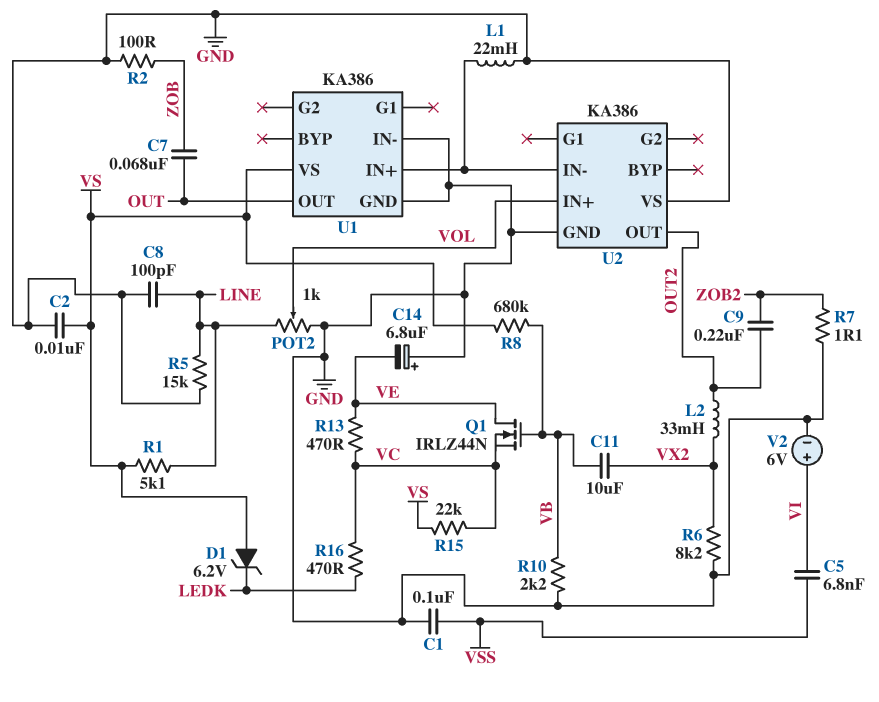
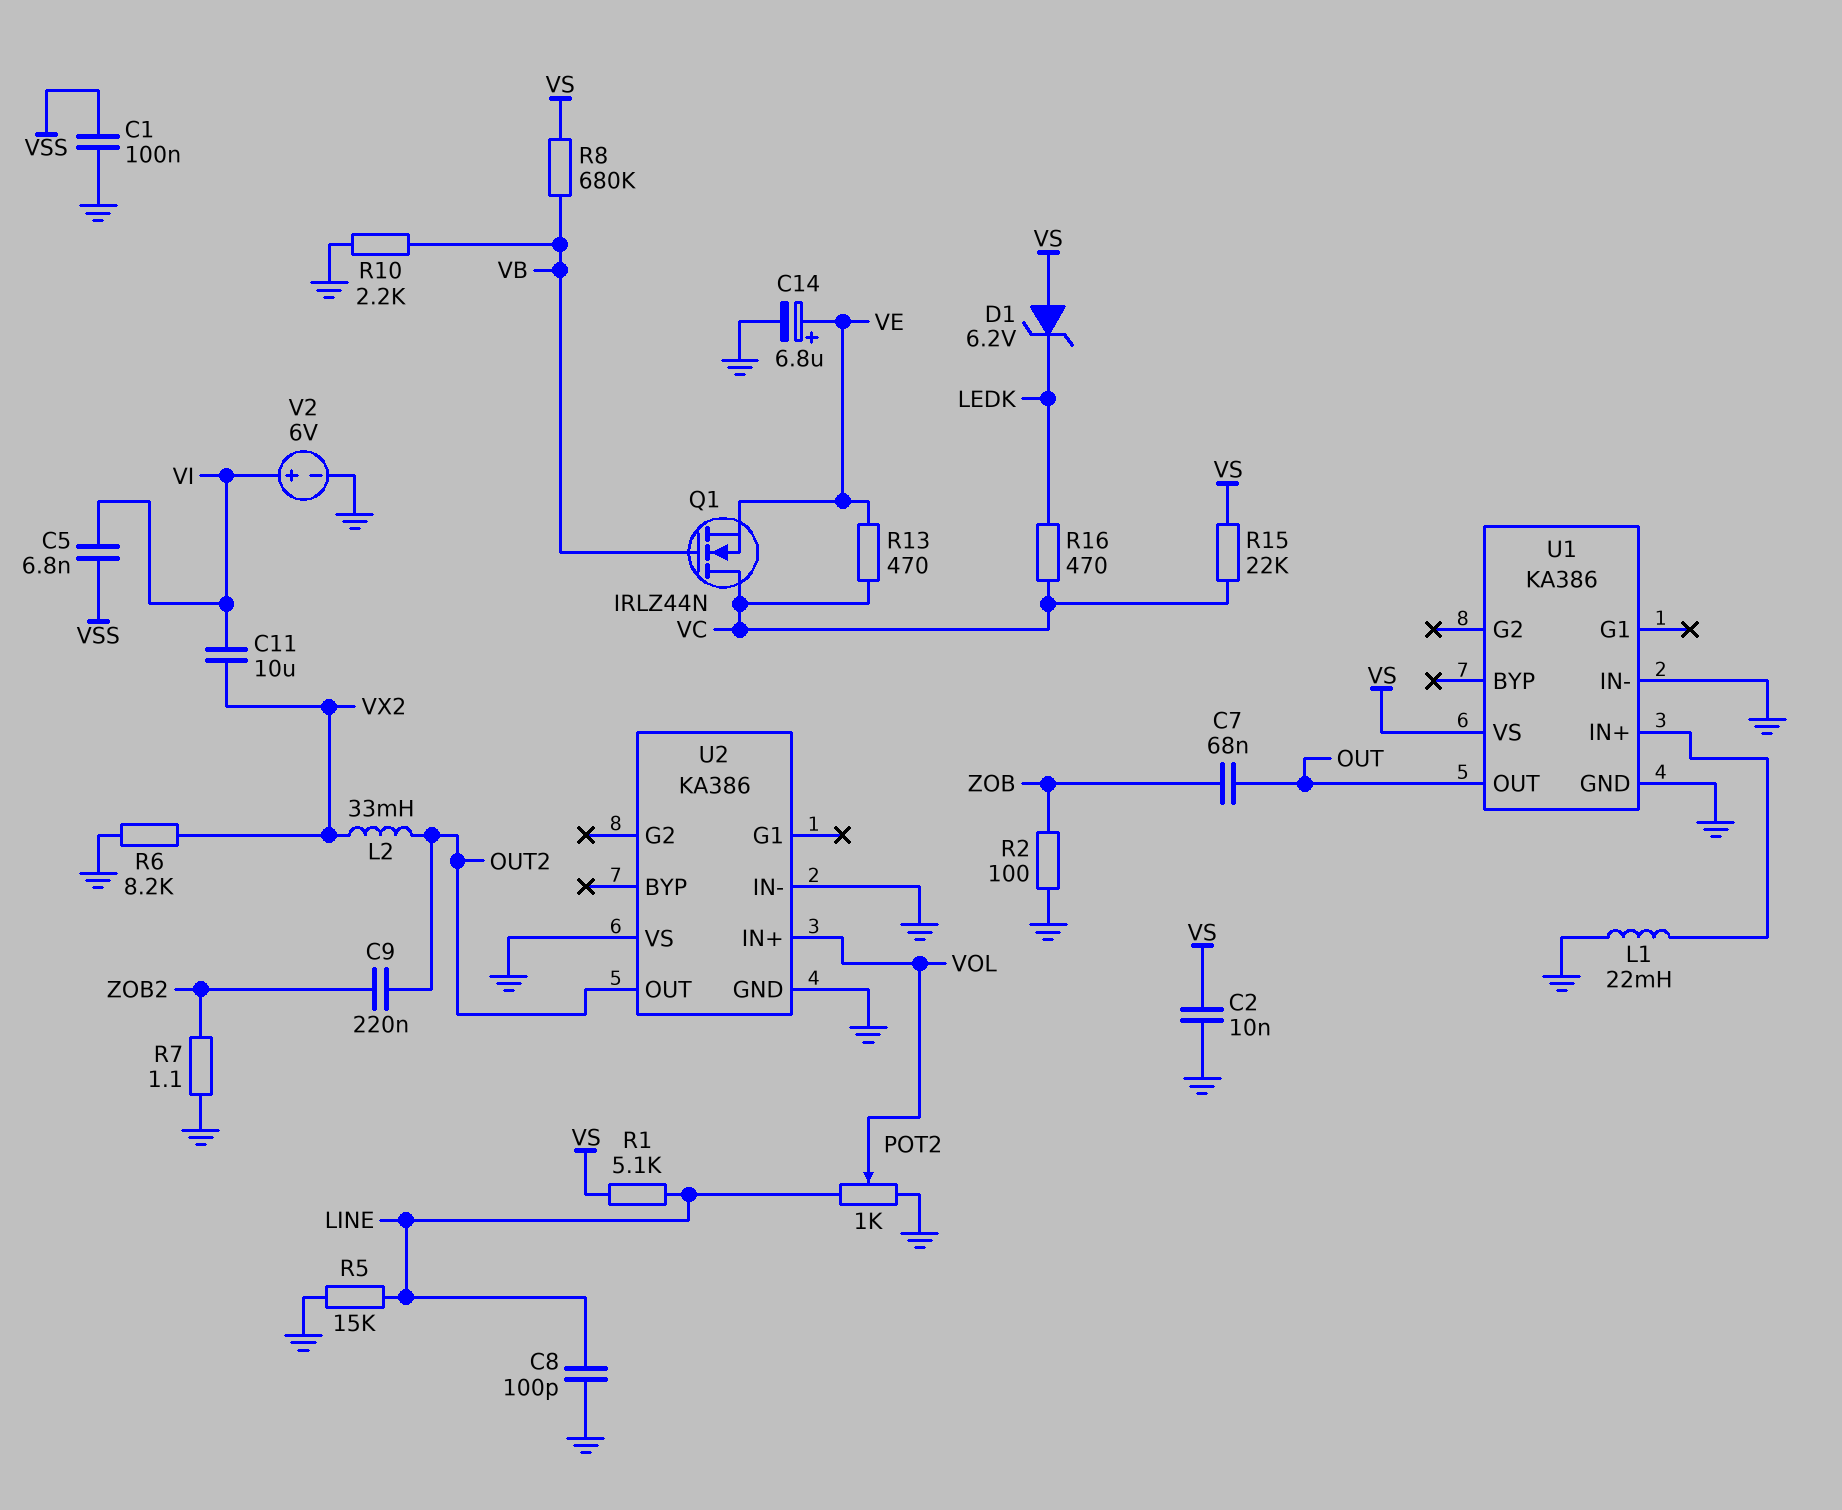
C11: 10uF (VB, VX2) -> 10uF (VI, VX2)
C14: 6.8uF (plus GND, minus VE) -> 6.8uF (plus VE, minus GND)
Q1: NMOS IRLZ44N (G VB, D VE, S VC) -> NMOS IRLZ44N (G VB, D VC, S VE)
U2 pin IN-: U1/IN+ -> GND

